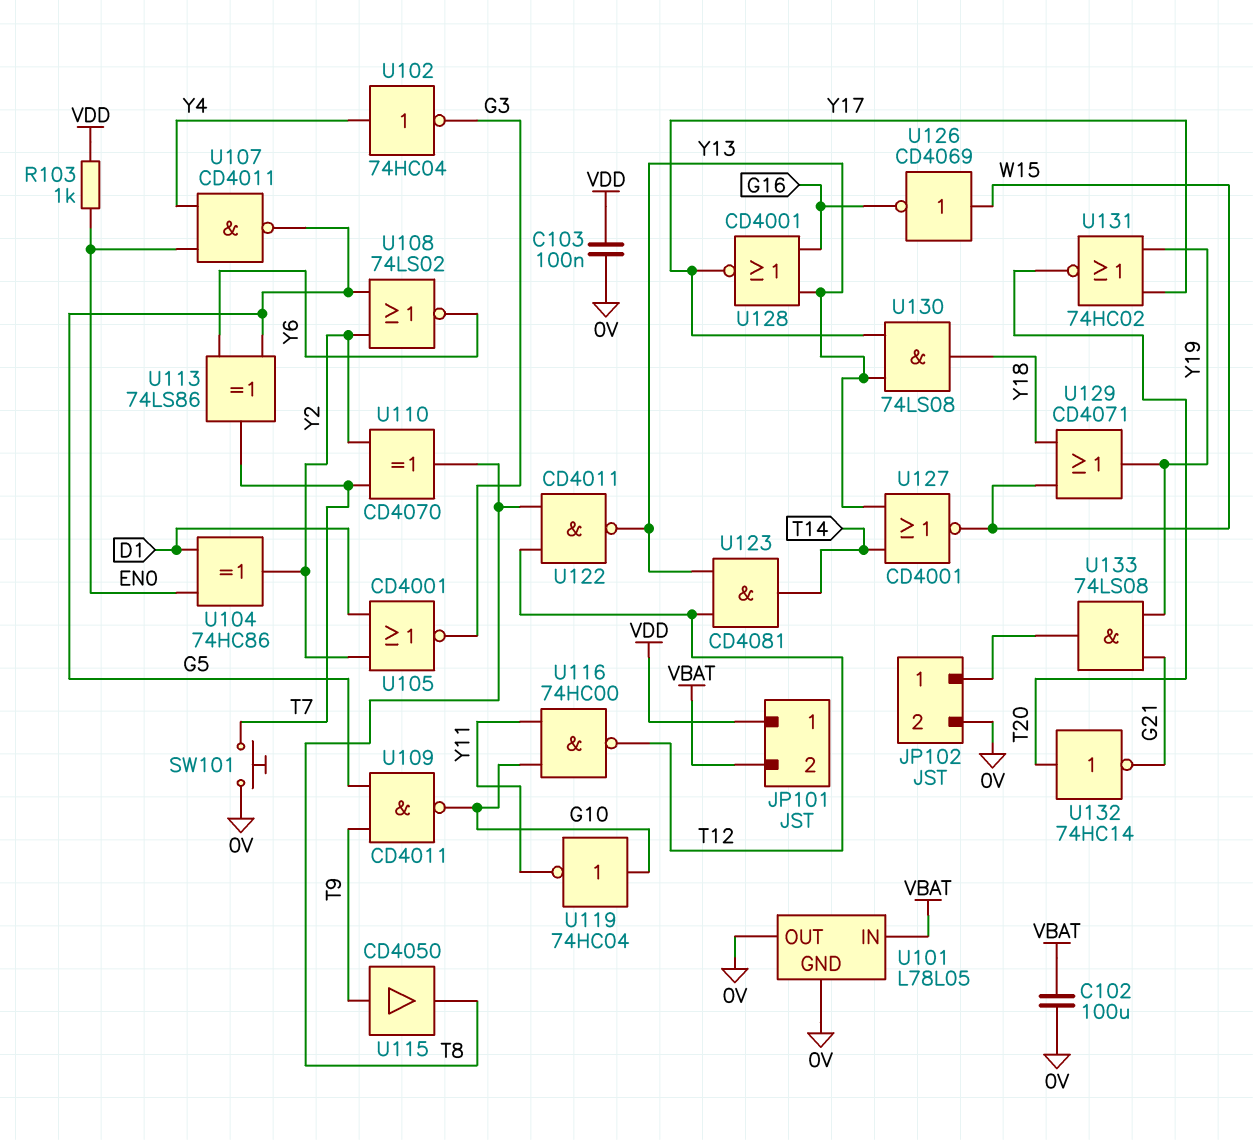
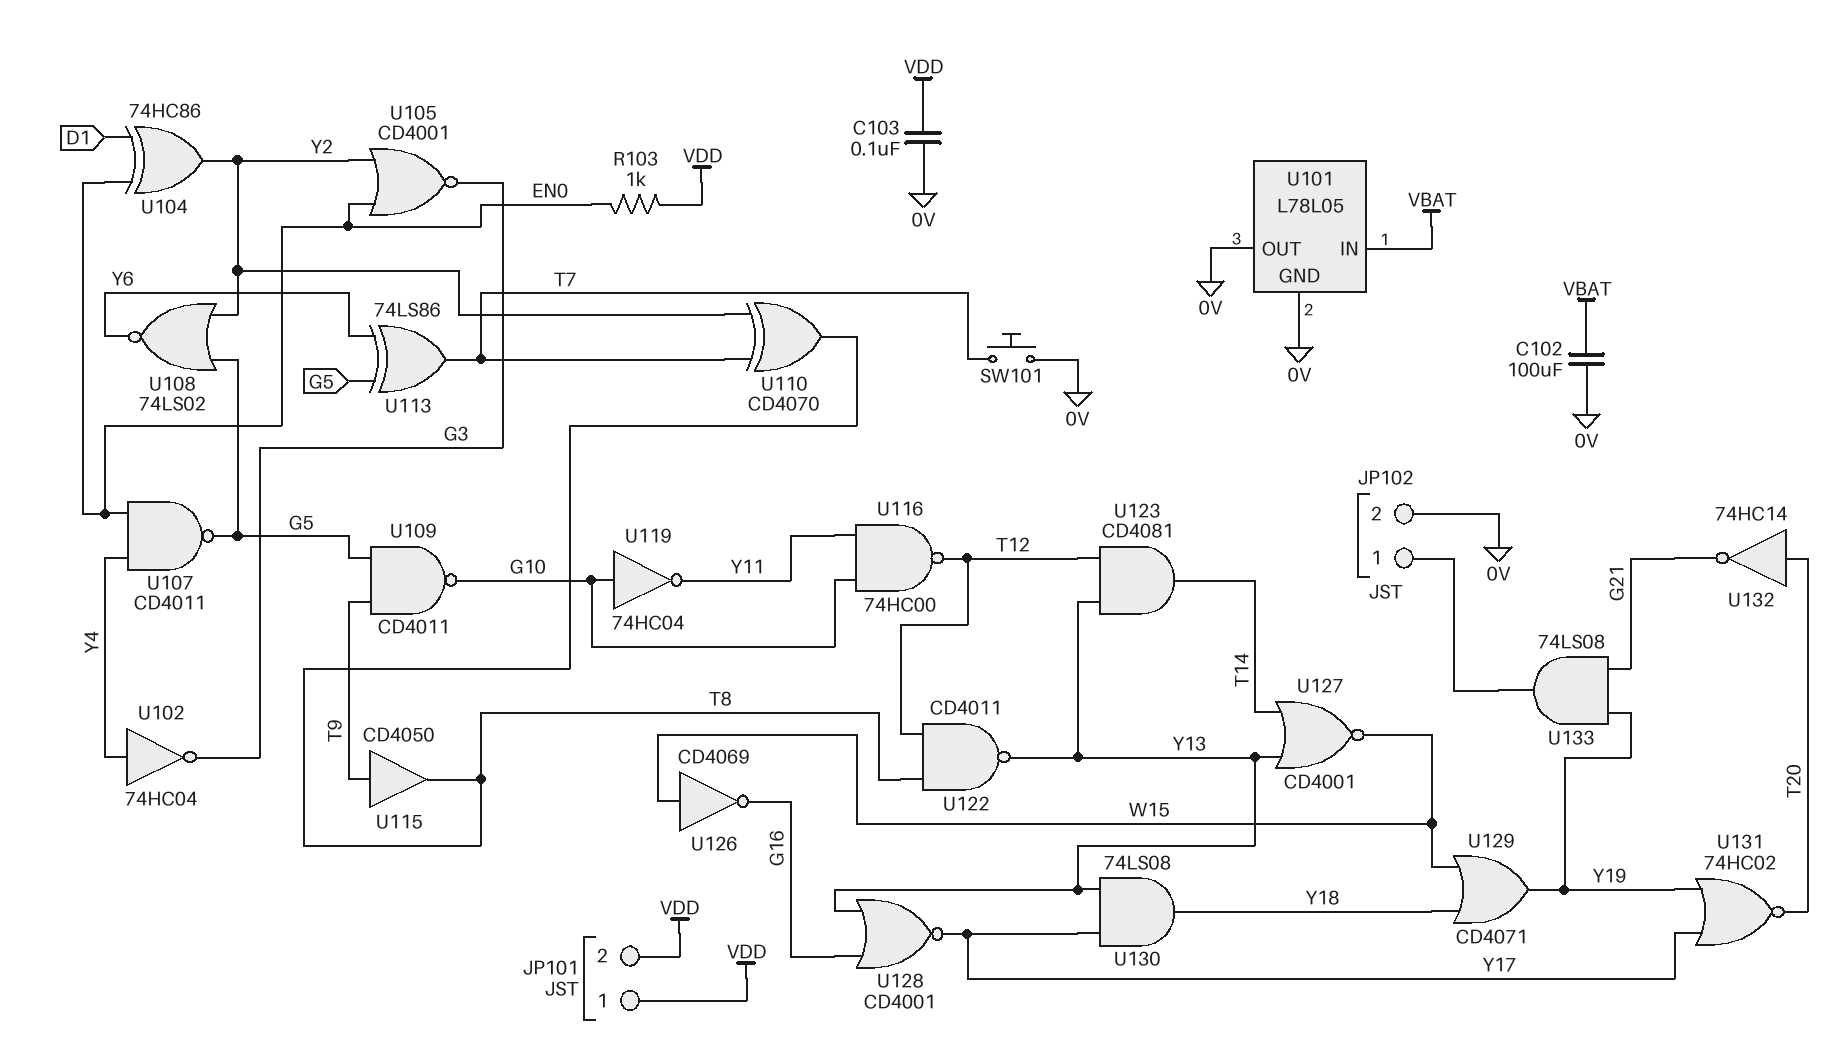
JP101 pin 2: VBAT -> VDD
U105: NOR CD4001 (in D1, in Y2, out G3) -> NOR CD4001 (in EN0, in Y2, out G3)

